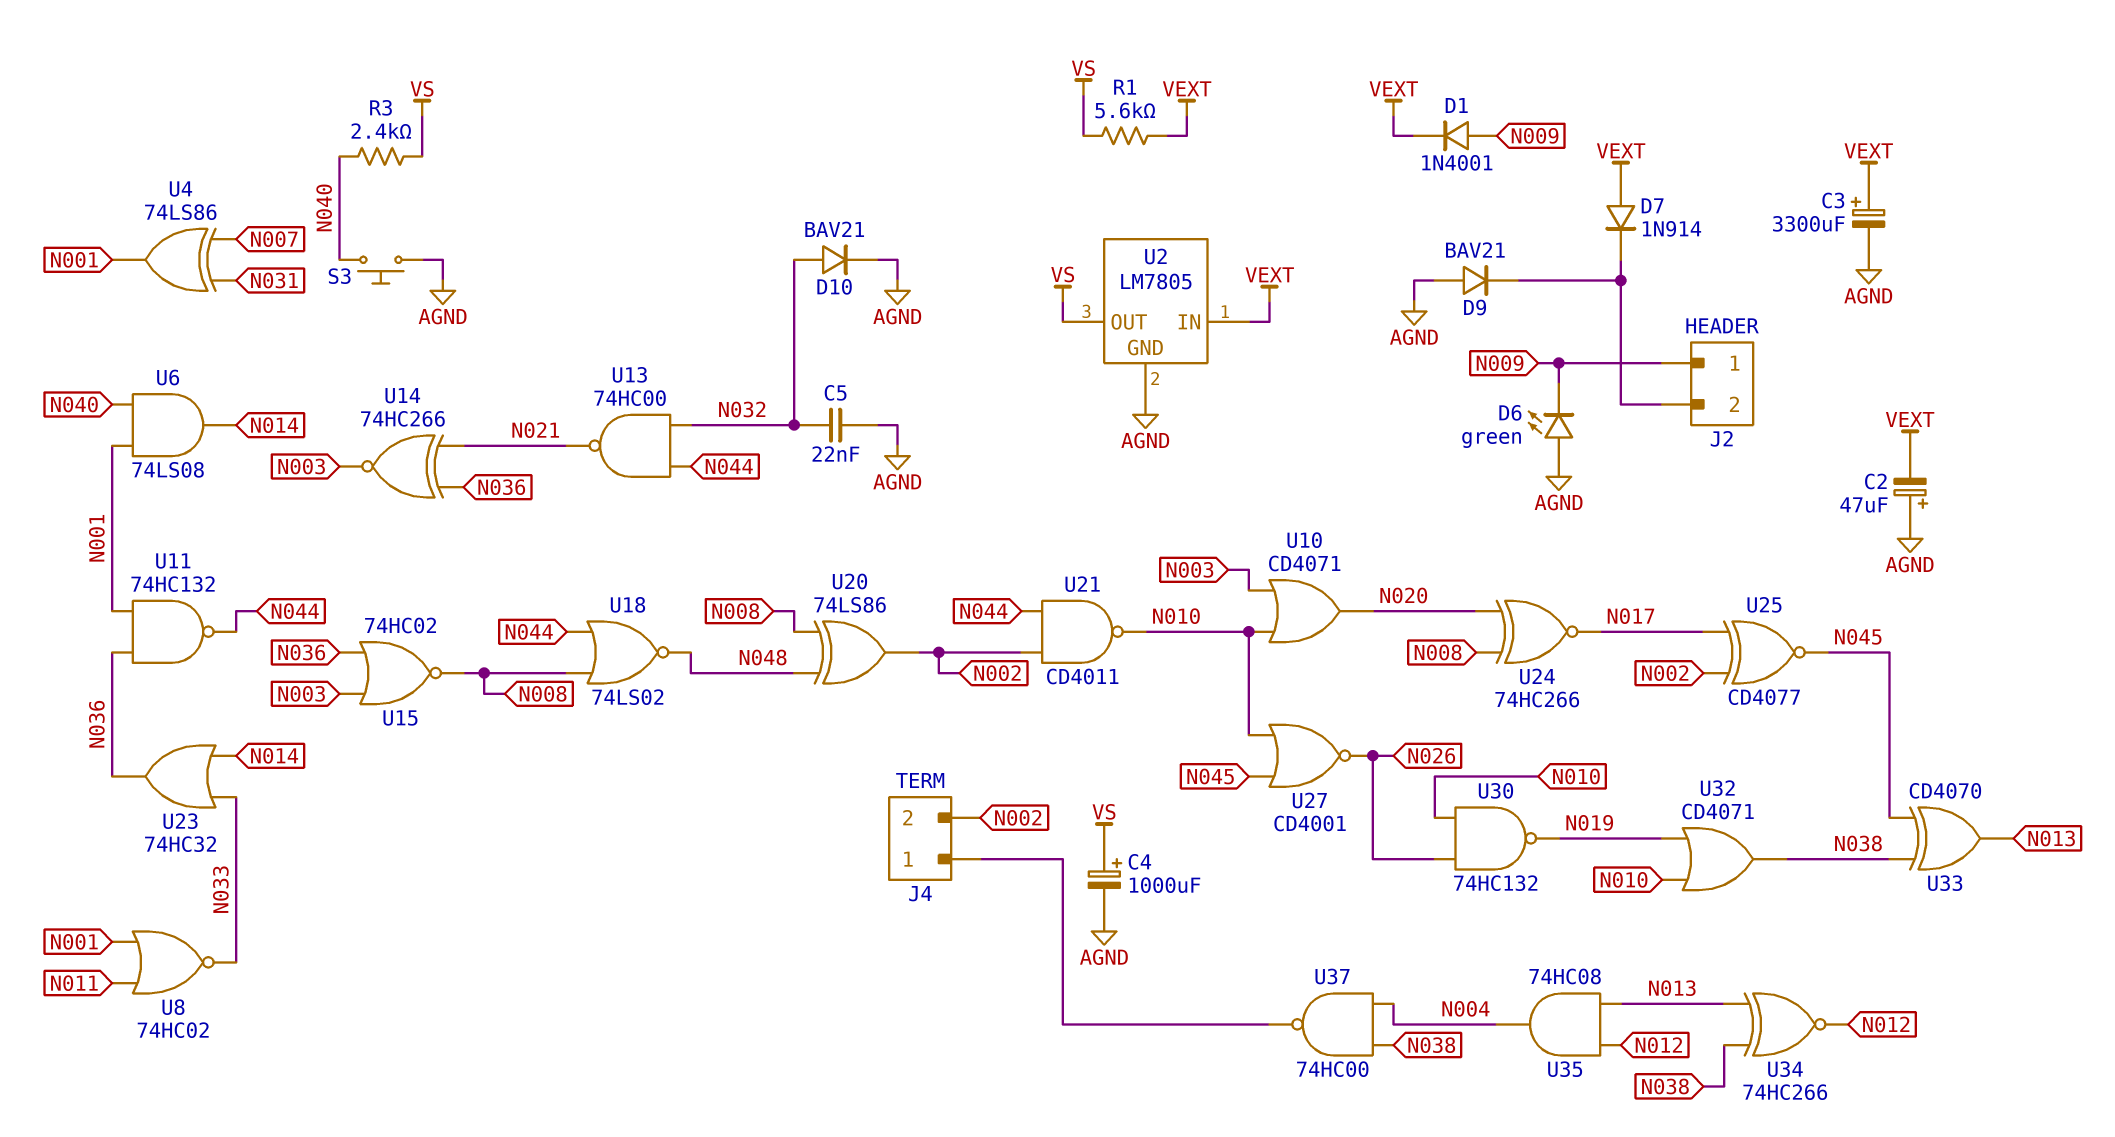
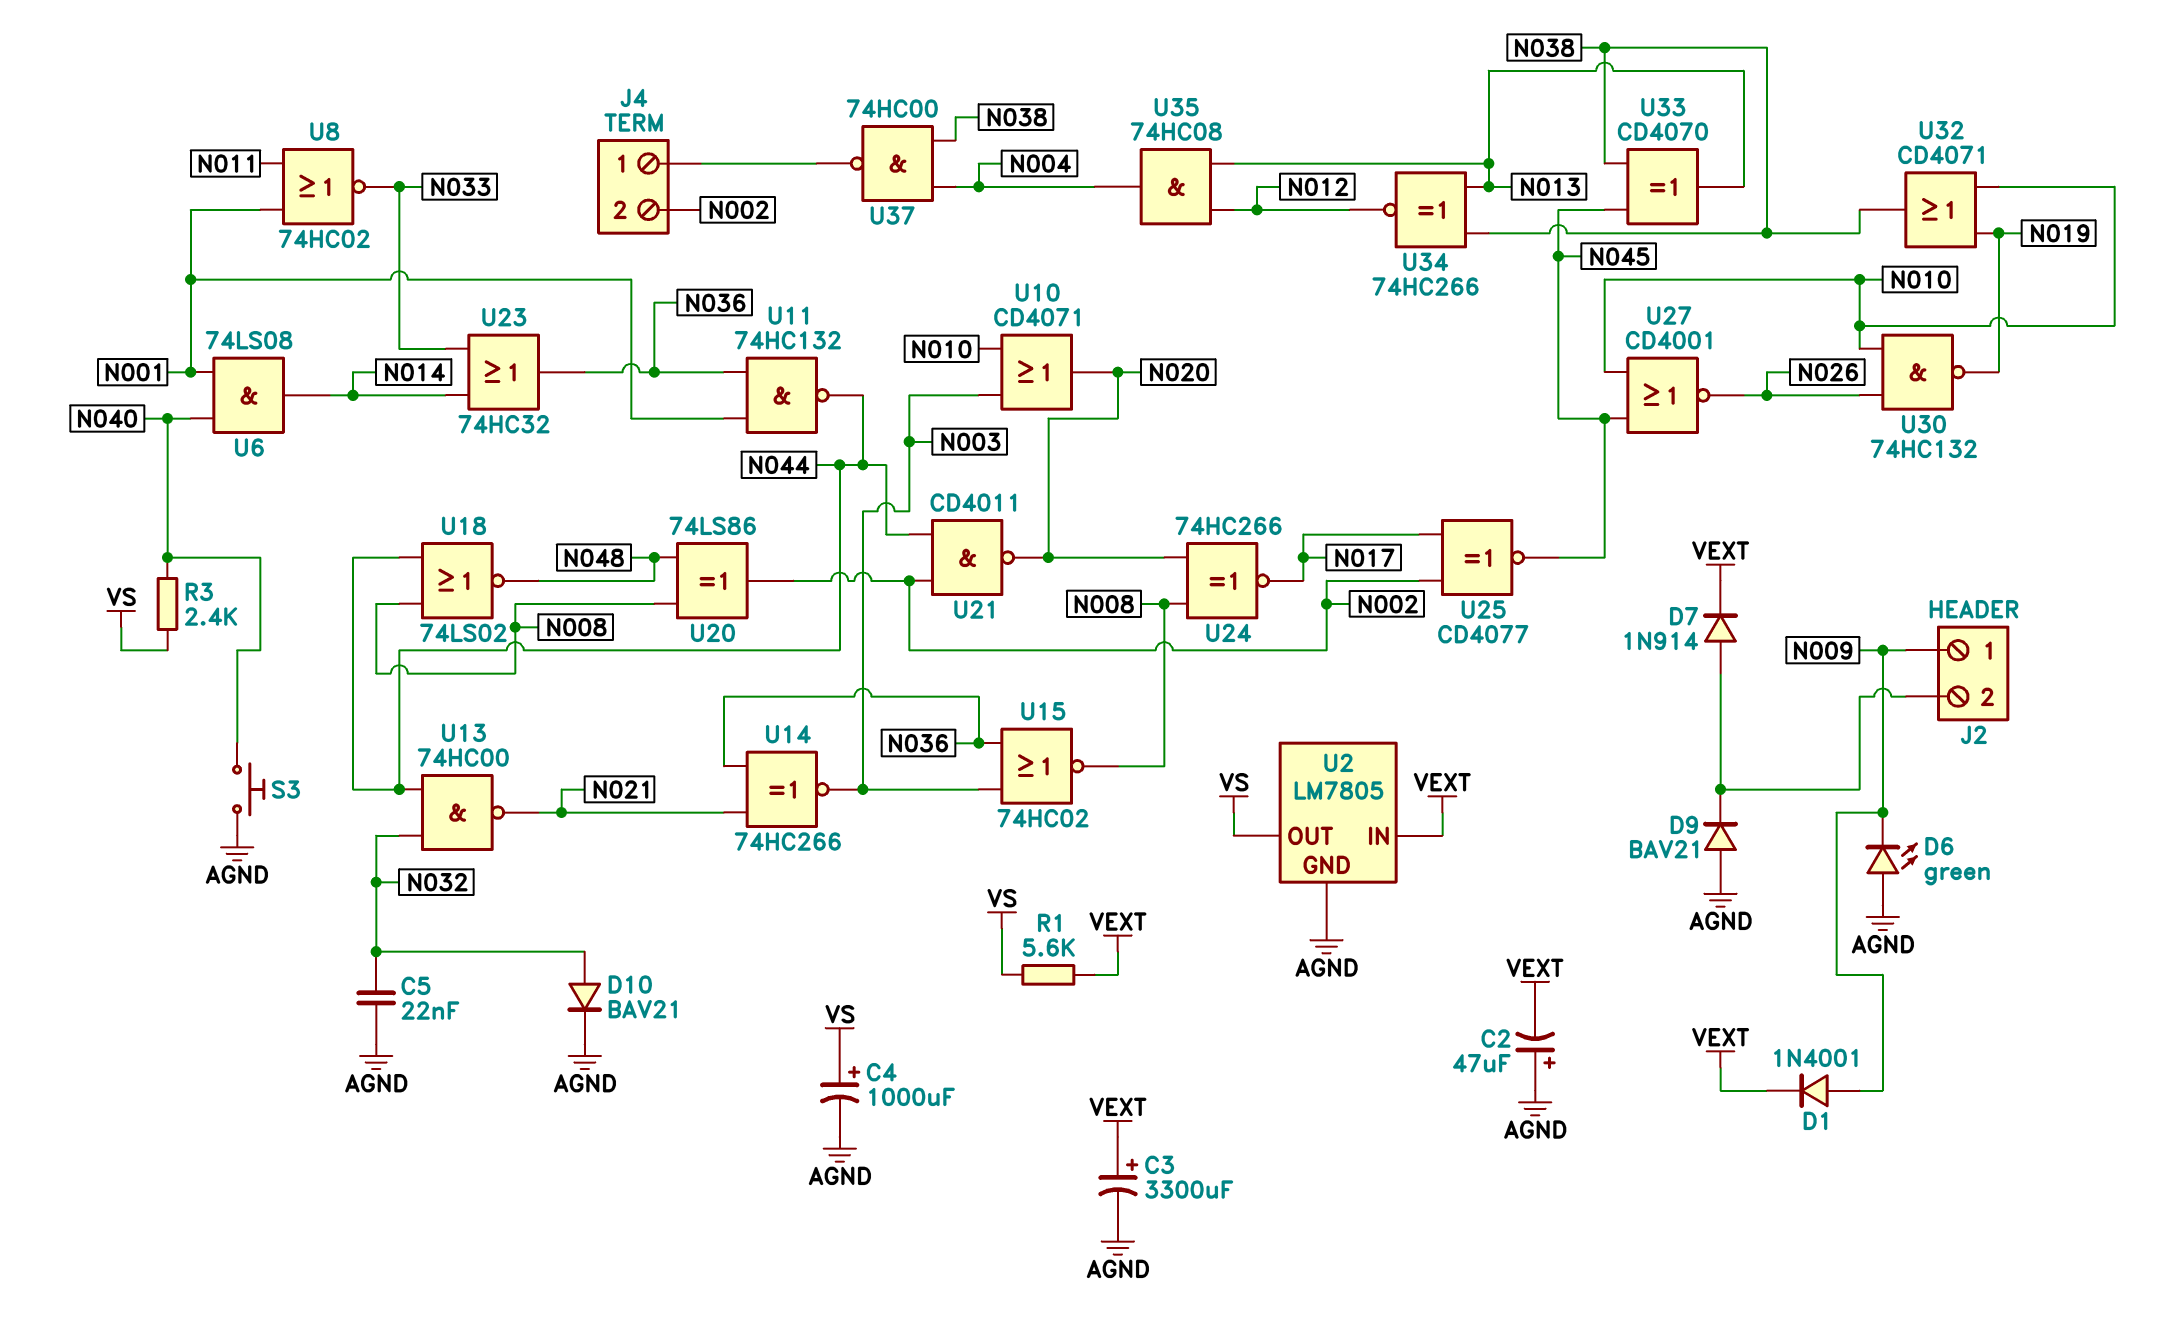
D7: diode 1N914 (A VEXT, K J2/2) -> diode 1N914 (A J2/2, K VEXT)
U4: XOR 74LS86 (in N007, in N031, out N001) -> none
U21: NAND CD4011 (in N002, in N044, out N010) -> NAND CD4011 (in N002, in N044, out N020)

